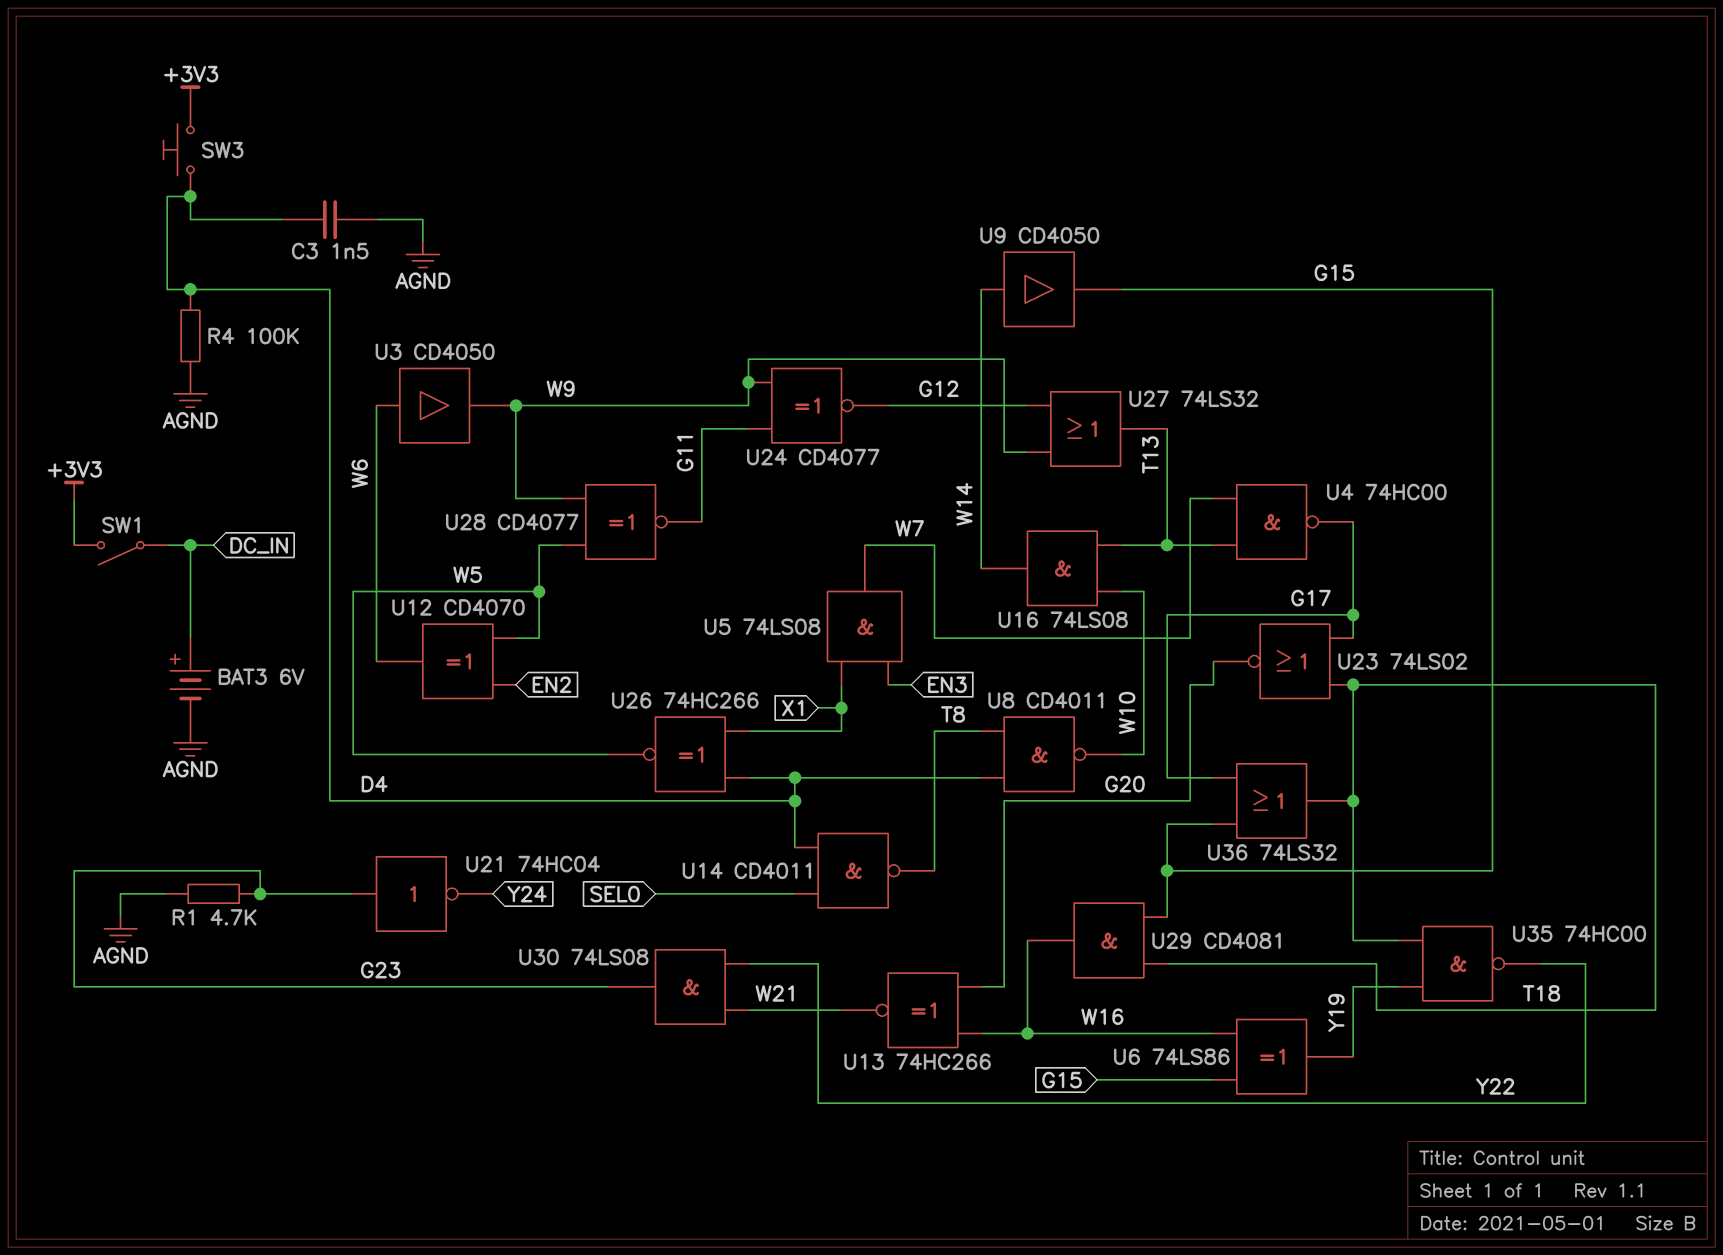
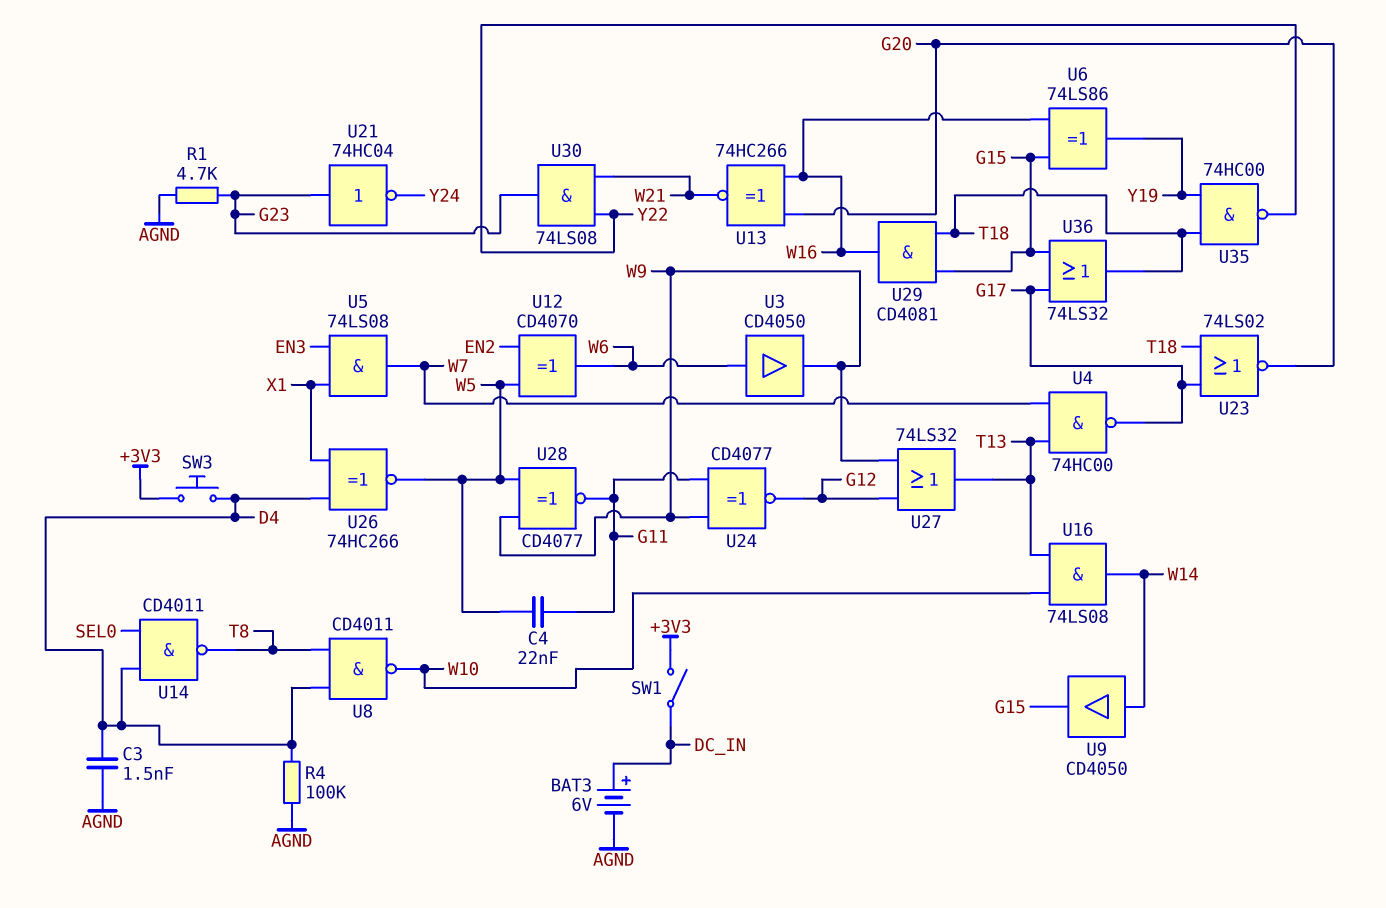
C4: none -> 22nF (G11, W5)

